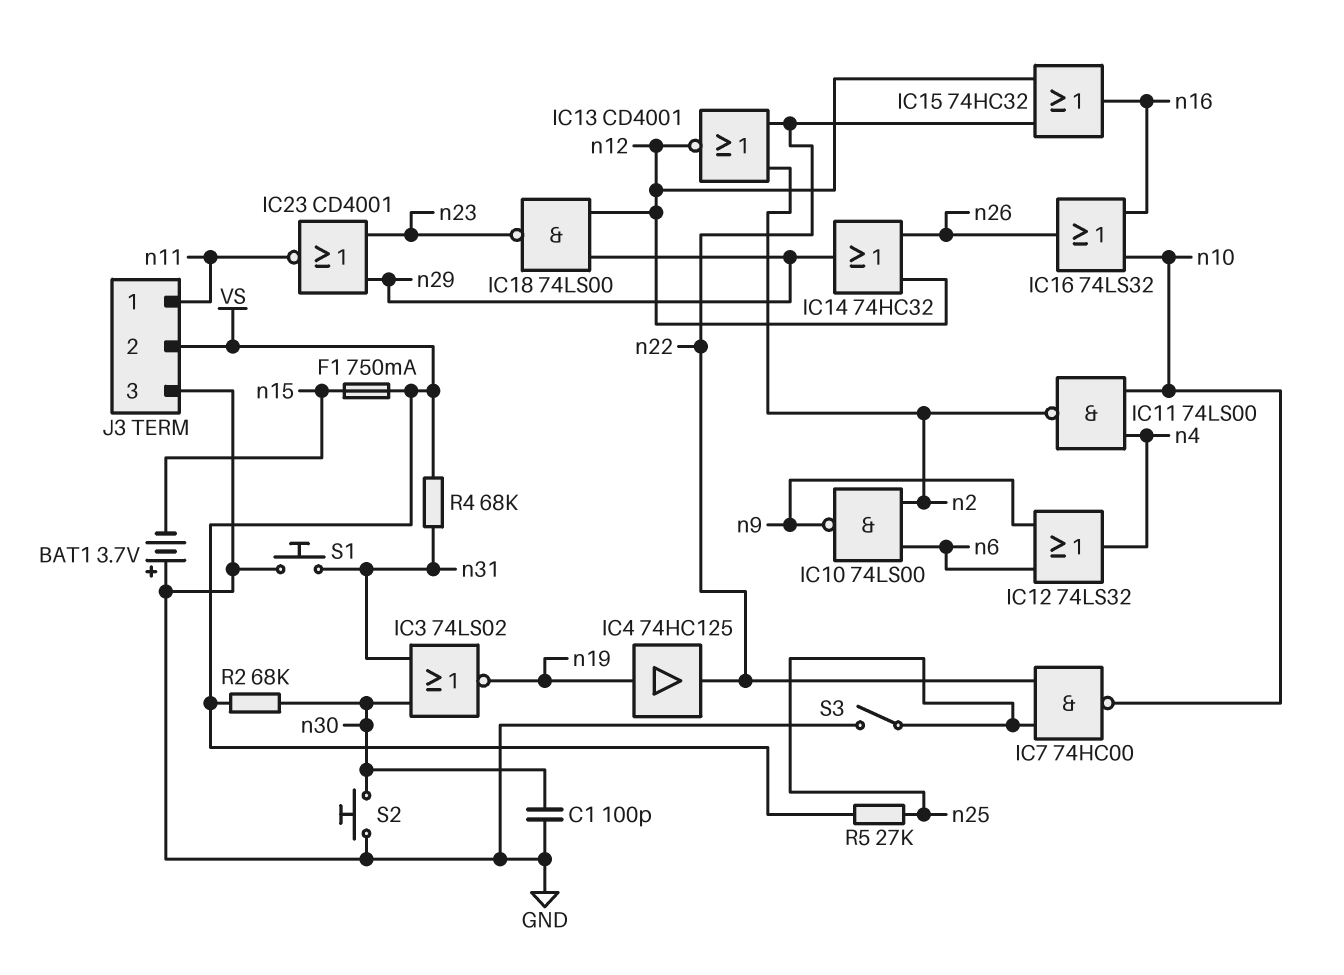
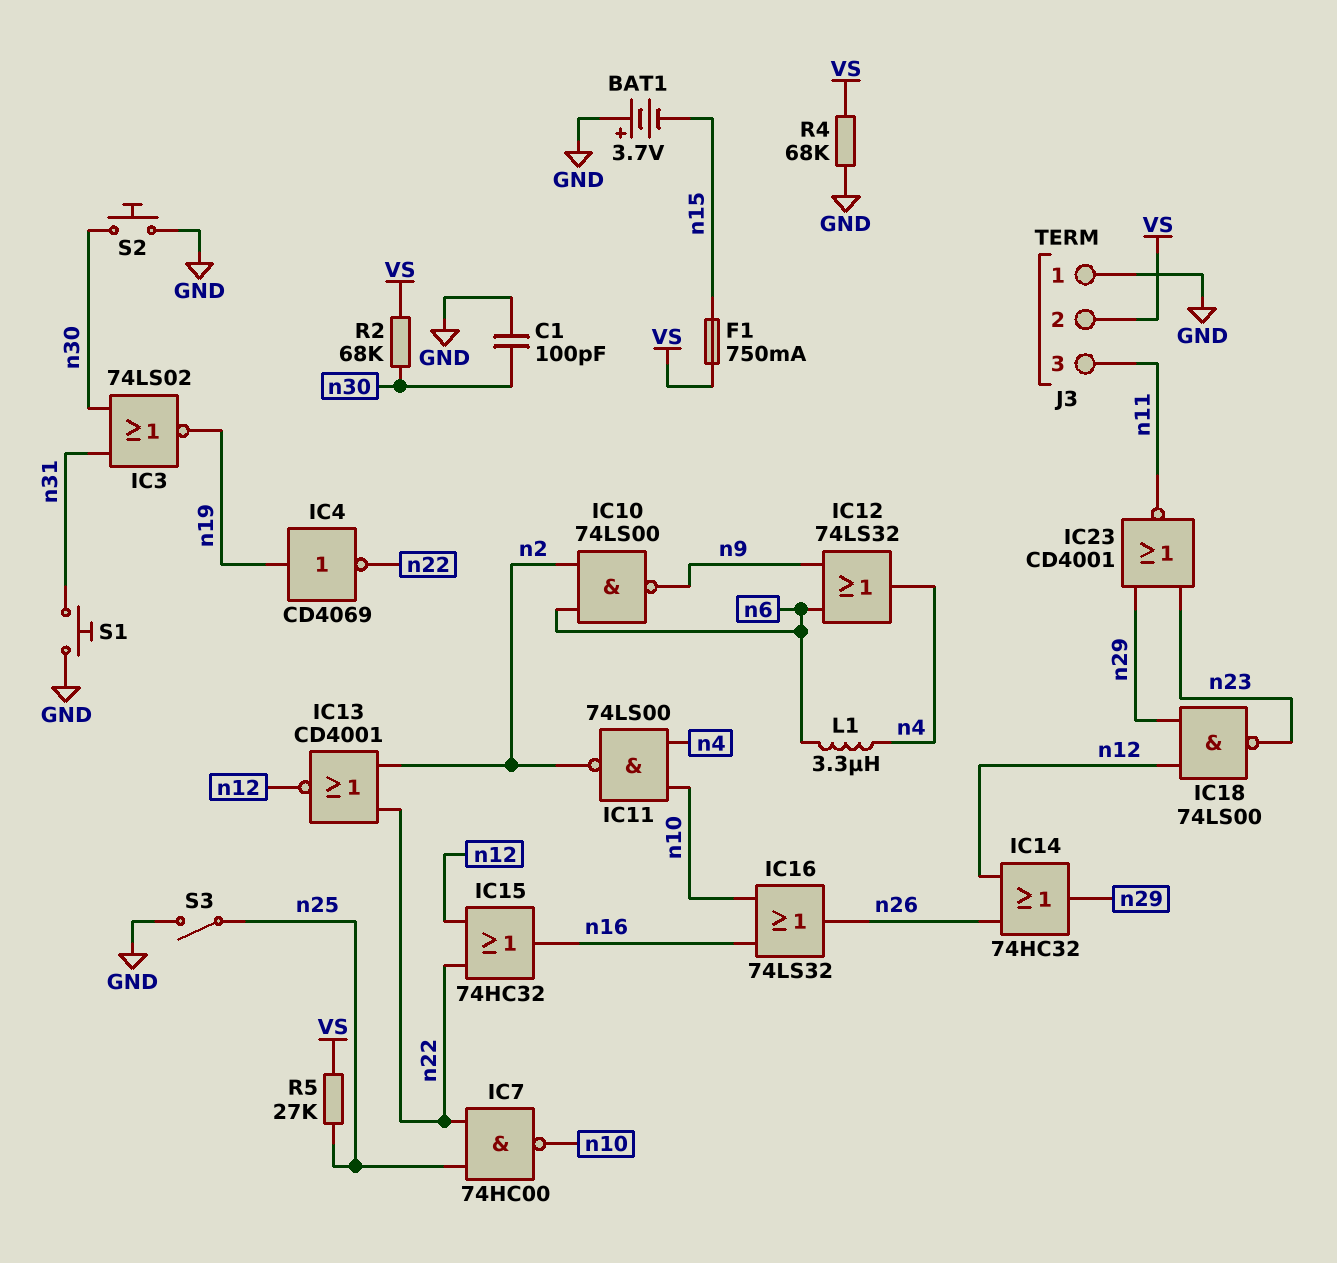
IC4: buffer 74HC125 (in n19, out n22) -> NOT CD4069 (in n19, out n22)
J3 pin 1: n11 -> GND
J3 pin 3: GND -> n11
L1: none -> 3.3uH (n4, n6)
R4: 68k (VS, n31) -> 68k (GND, VS)

